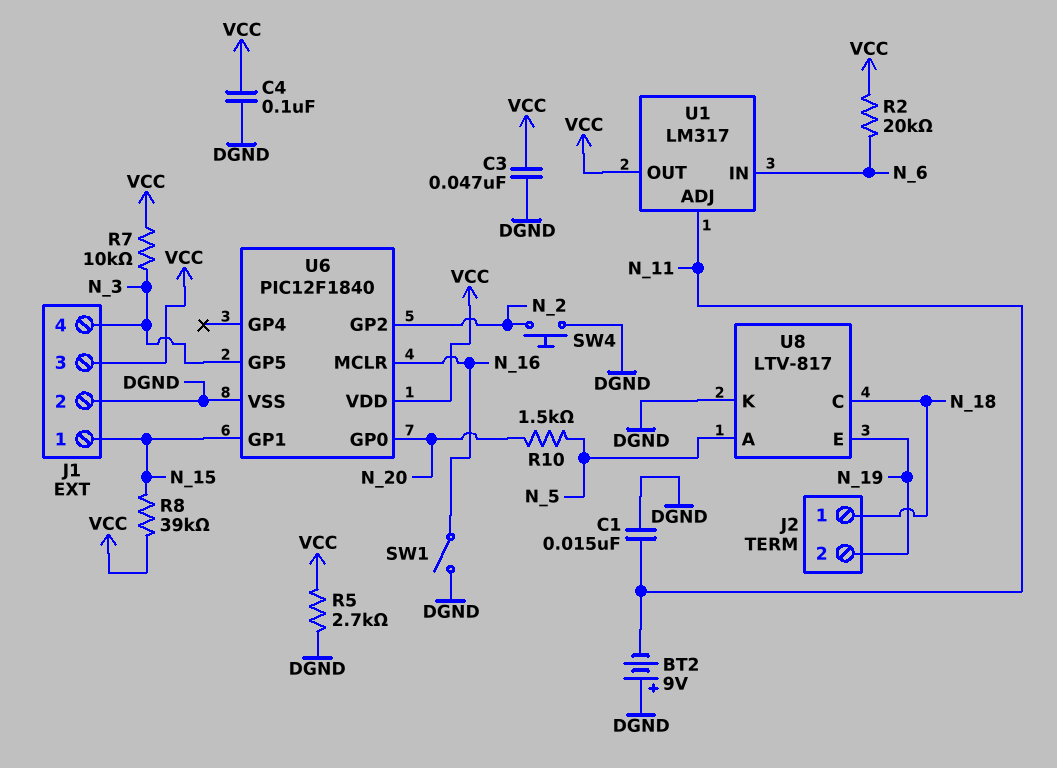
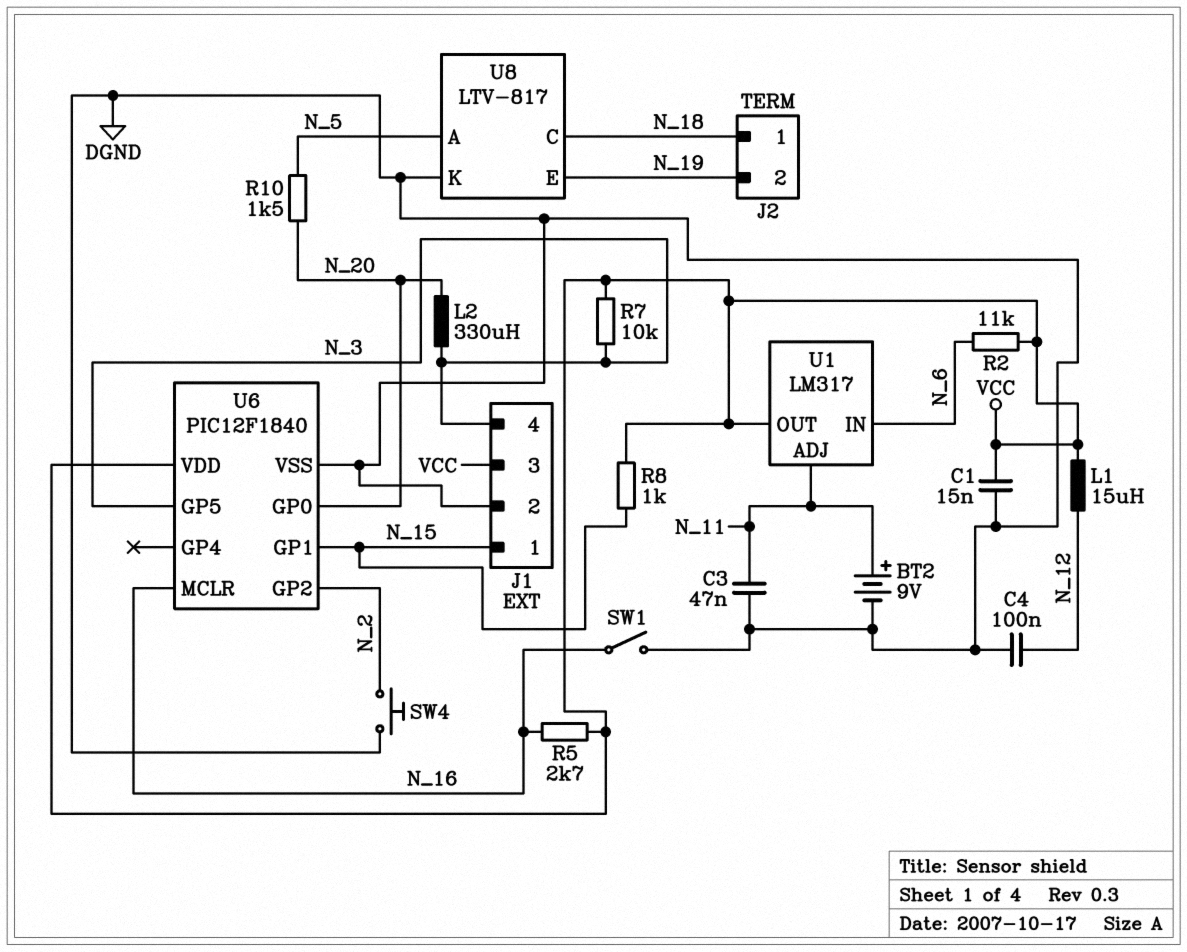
BT2: 9V (plus DGND, minus N_11) -> 9V (plus N_11, minus DGND)
C1: 15nF (DGND, N_11) -> 15nF (DGND, VCC)
C3: 47nF (DGND, VCC) -> 47nF (DGND, N_11)
C4: 100nF (DGND, VCC) -> 100nF (DGND, N_12)
L1: none -> 15uH (N_12, VCC)
L2: none -> 330uH (N_3, N_20)
R2: 20k (N_6, VCC) -> 11k (N_6, VCC)
R5: 2.7k (DGND, VCC) -> 2.7k (N_16, VCC)
R8: 39k (N_15, VCC) -> 1k (N_15, VCC)

